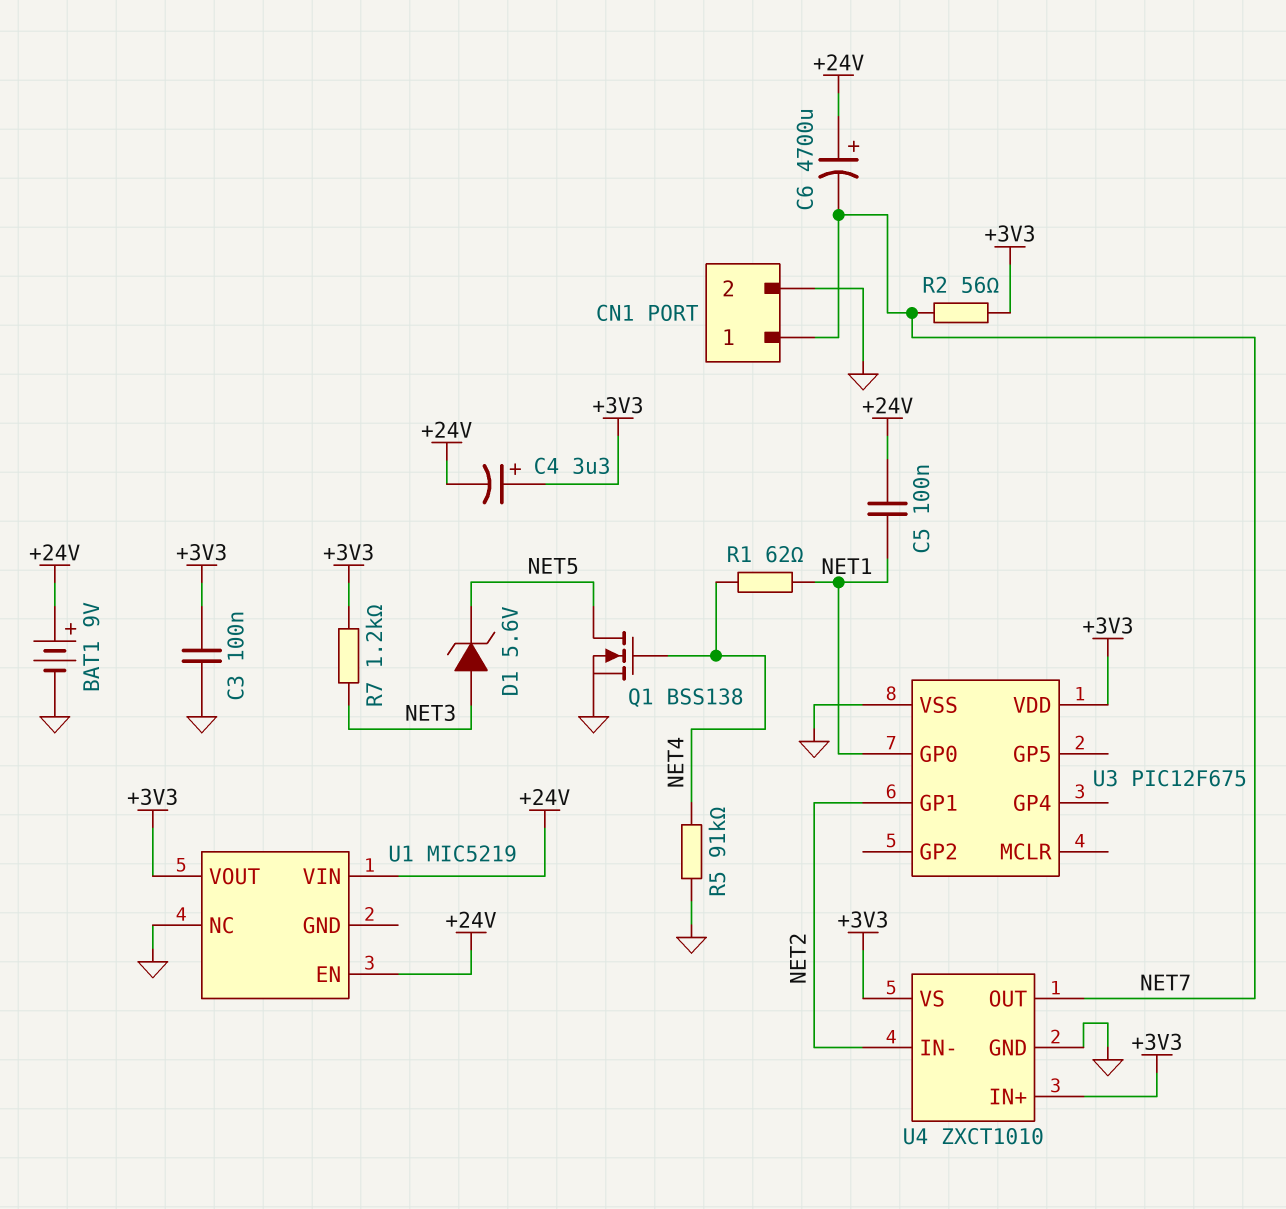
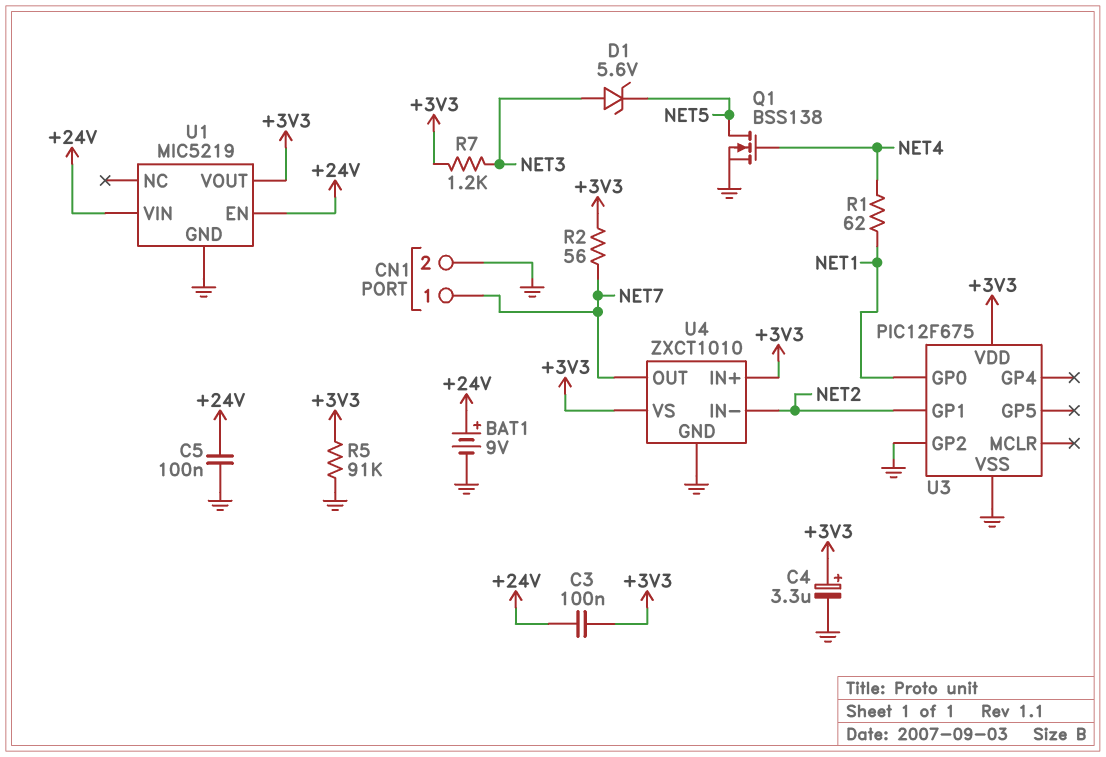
C3: 100nF (+3V3, GND) -> 100nF (+3V3, +24V)
C4: 3.3uF (plus +3V3, minus +24V) -> 3.3uF (plus +3V3, minus GND)
C5: 100nF (+24V, NET1) -> 100nF (+24V, GND)
C6: 4700uF (plus +24V, minus NET7) -> none
R5: 91k (GND, NET4) -> 91k (+3V3, GND)
U1 pin GND: none -> GND
U1 pin NC: GND -> none
U3 pin GP2: none -> GND

